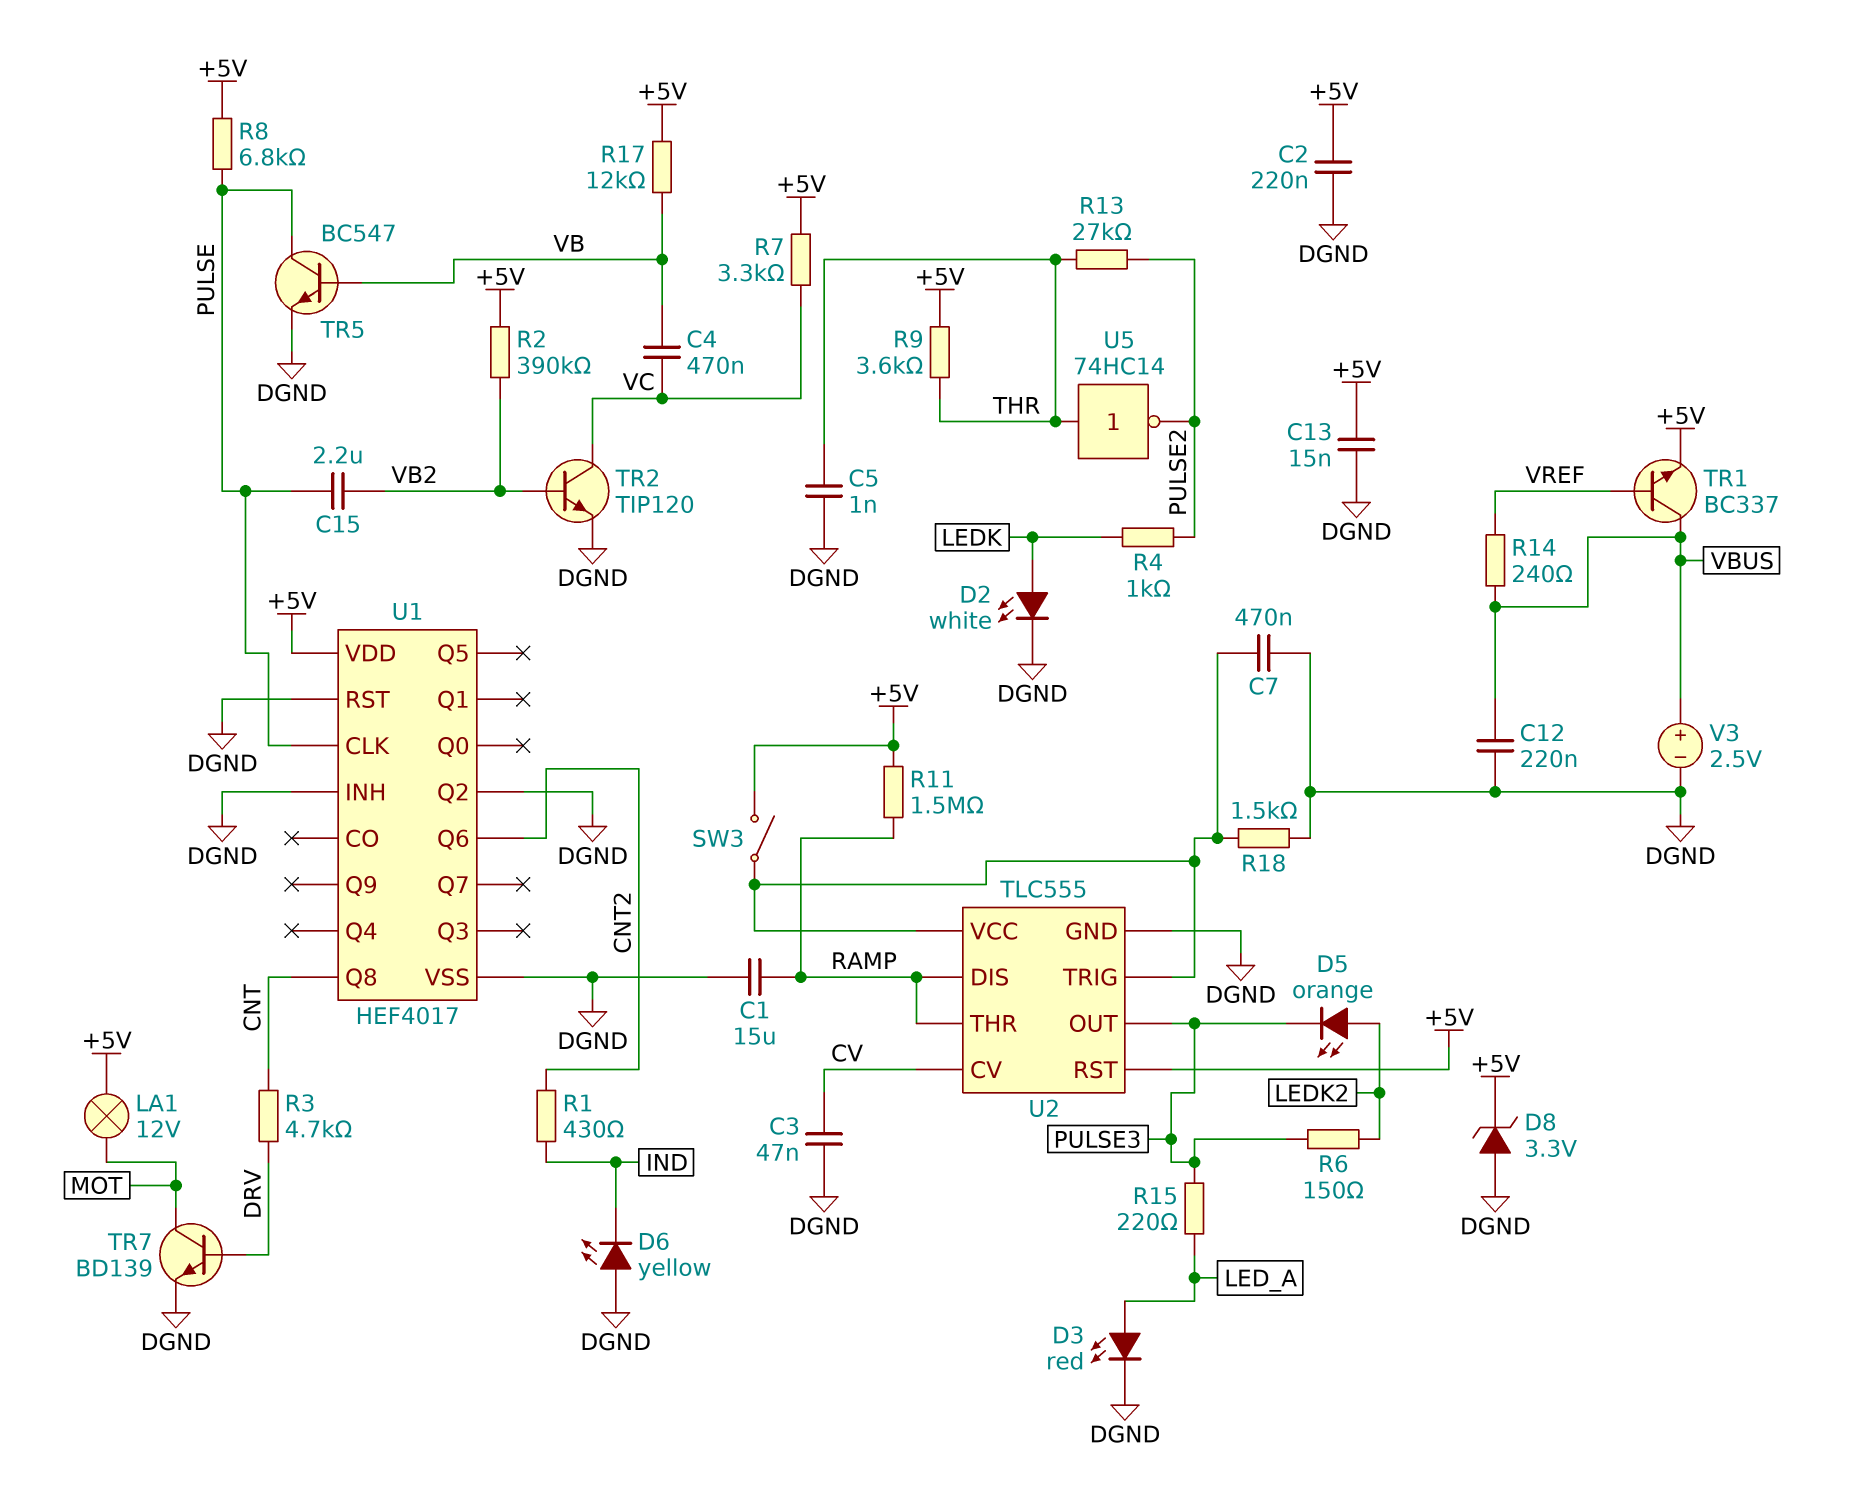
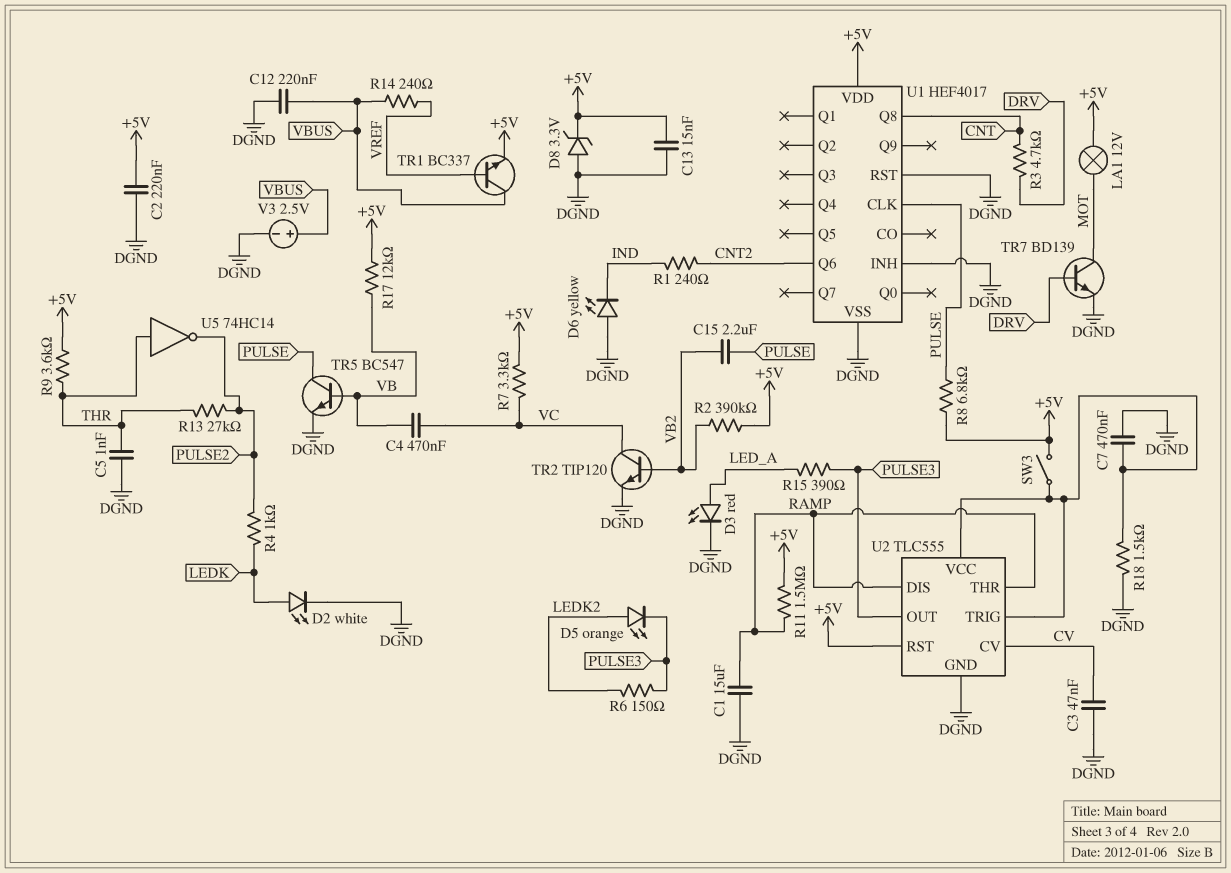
R1: 430 (CNT2, IND) -> 240 (CNT2, IND)
R15: 220 (LED_A, PULSE3) -> 390 (LED_A, PULSE3)
U1 pin Q2: DGND -> none

